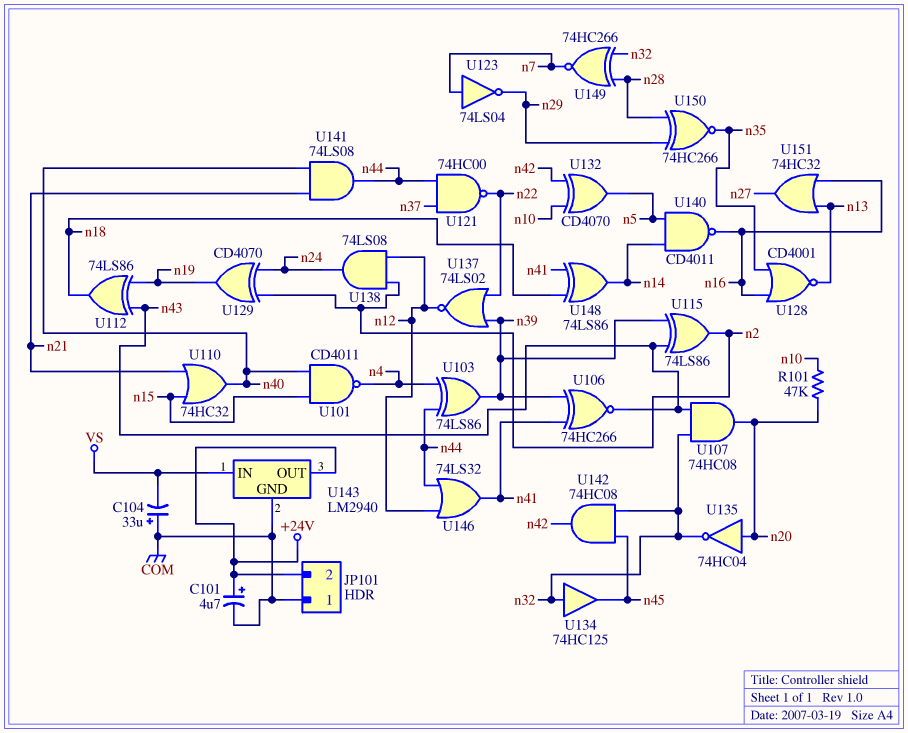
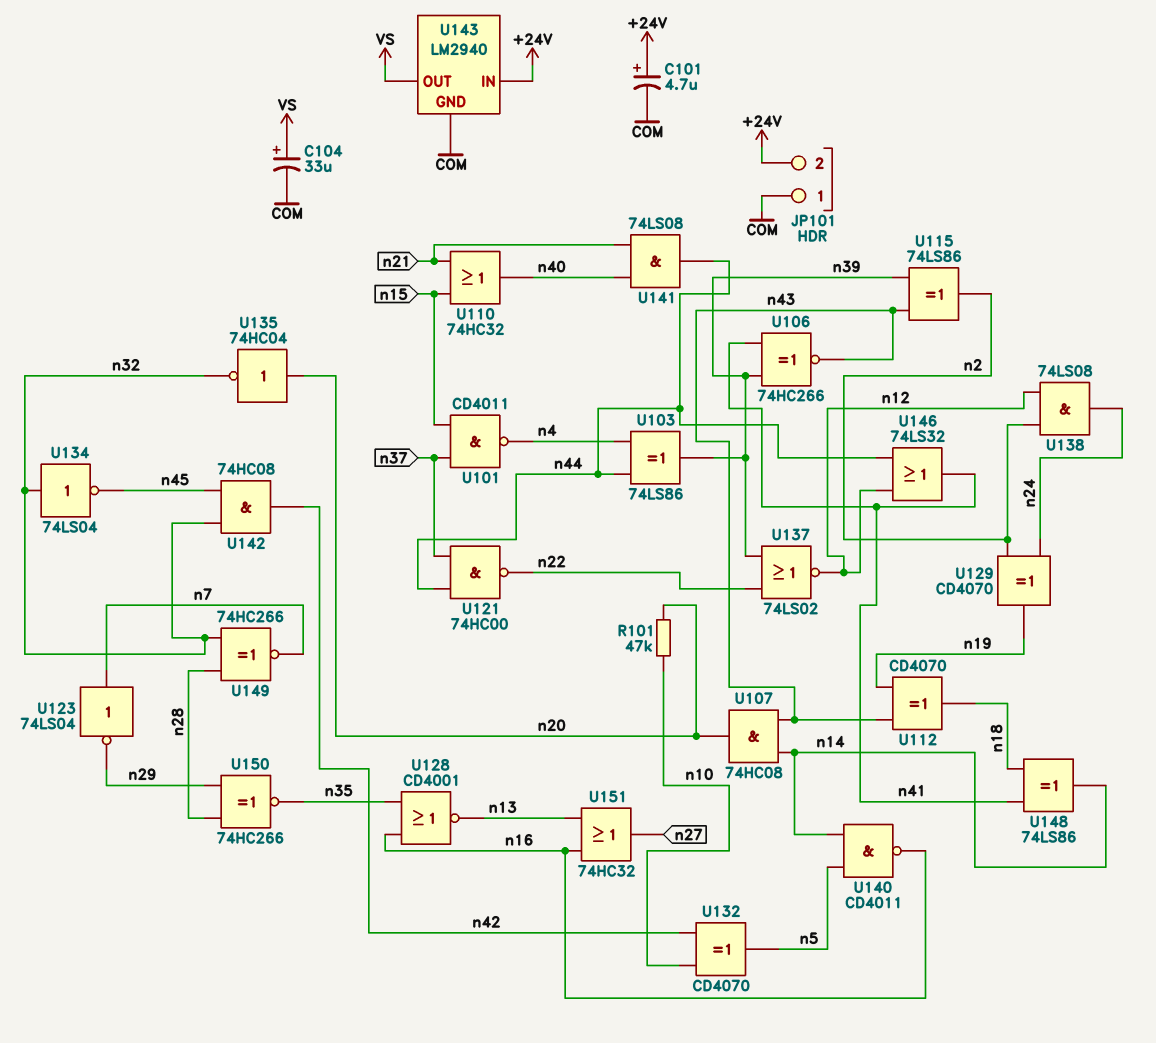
C104: 33uF (plus COM, minus VS) -> 33uF (plus VS, minus COM)
U101: NAND CD4011 (in n15, in n40, out n4) -> NAND CD4011 (in n15, in n37, out n4)
U107: AND 74HC08 (in n32, in n43, out n20) -> AND 74HC08 (in n14, in n43, out n20)
U112: XOR 74LS86 (in n19, in n43, out n18) -> XOR CD4070 (in n19, in n43, out n18)
U134: buffer 74HC125 (in n32, out n45) -> NOT 74LS04 (in n32, out n45)
U143 pin IN: VS -> +24V
U143 pin OUT: +24V -> VS

